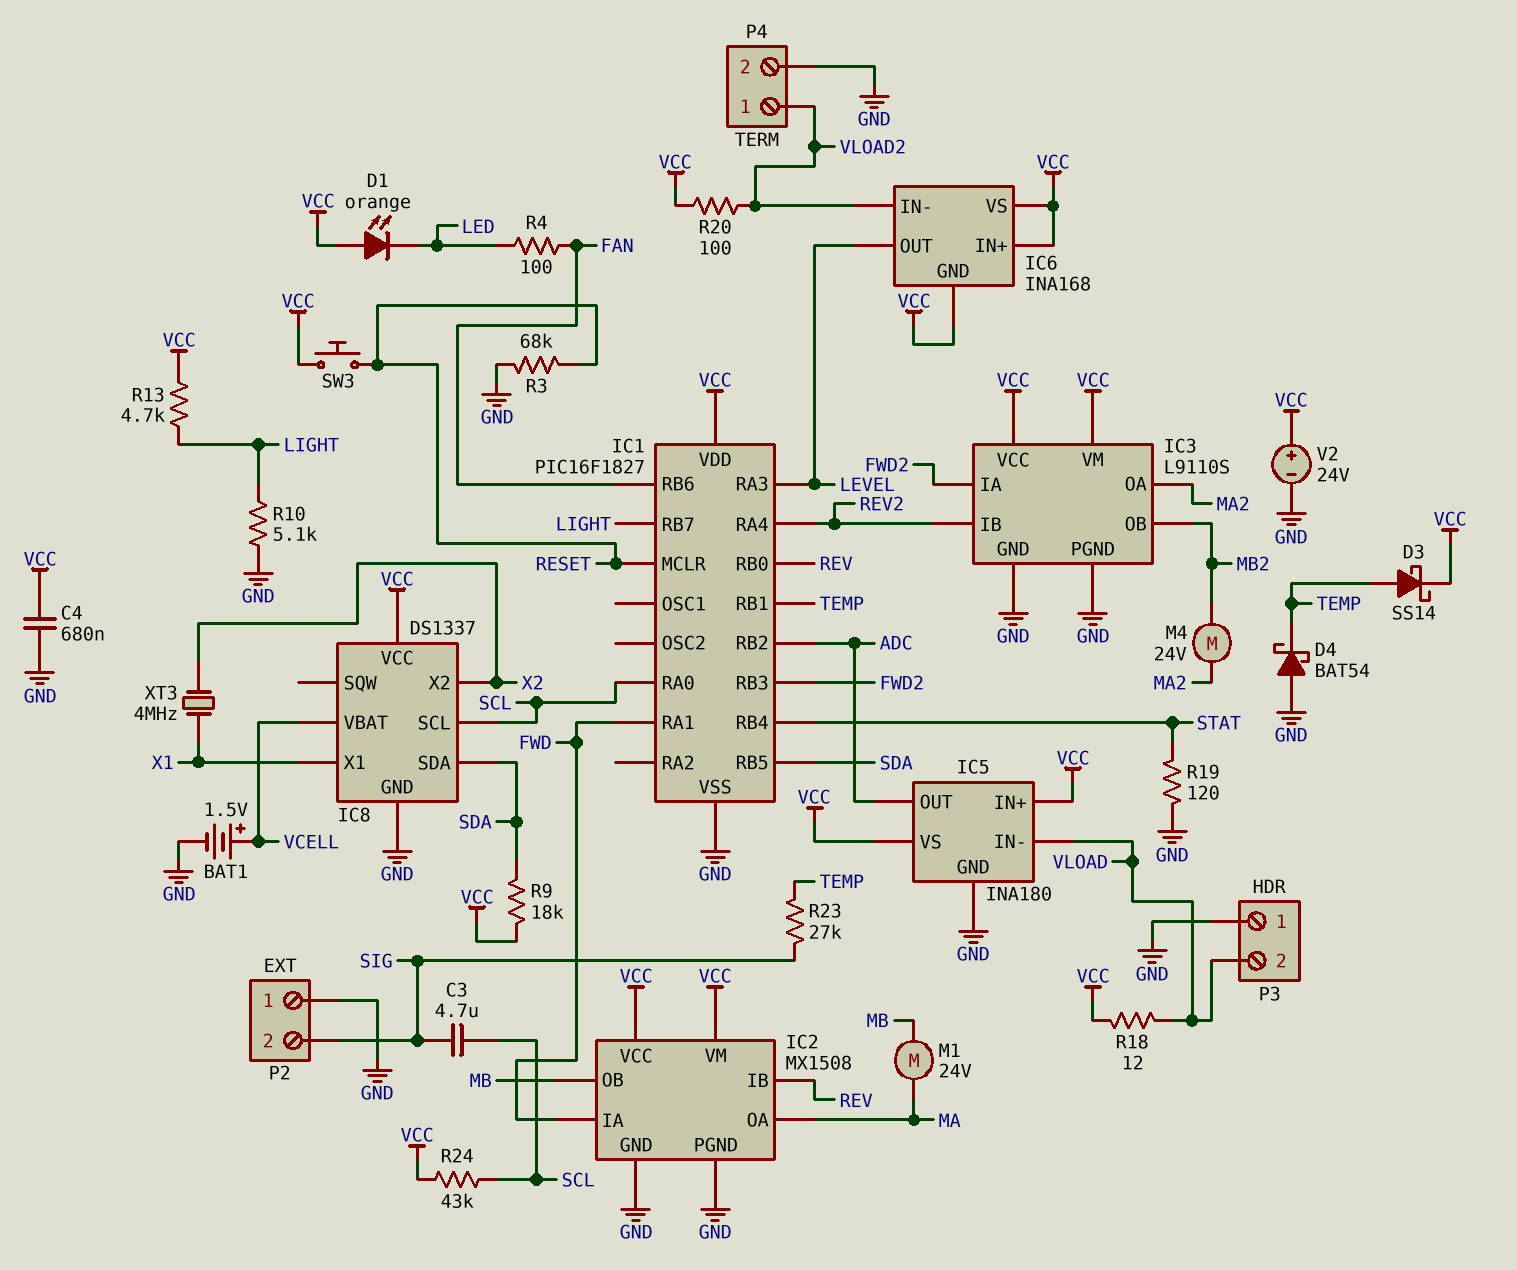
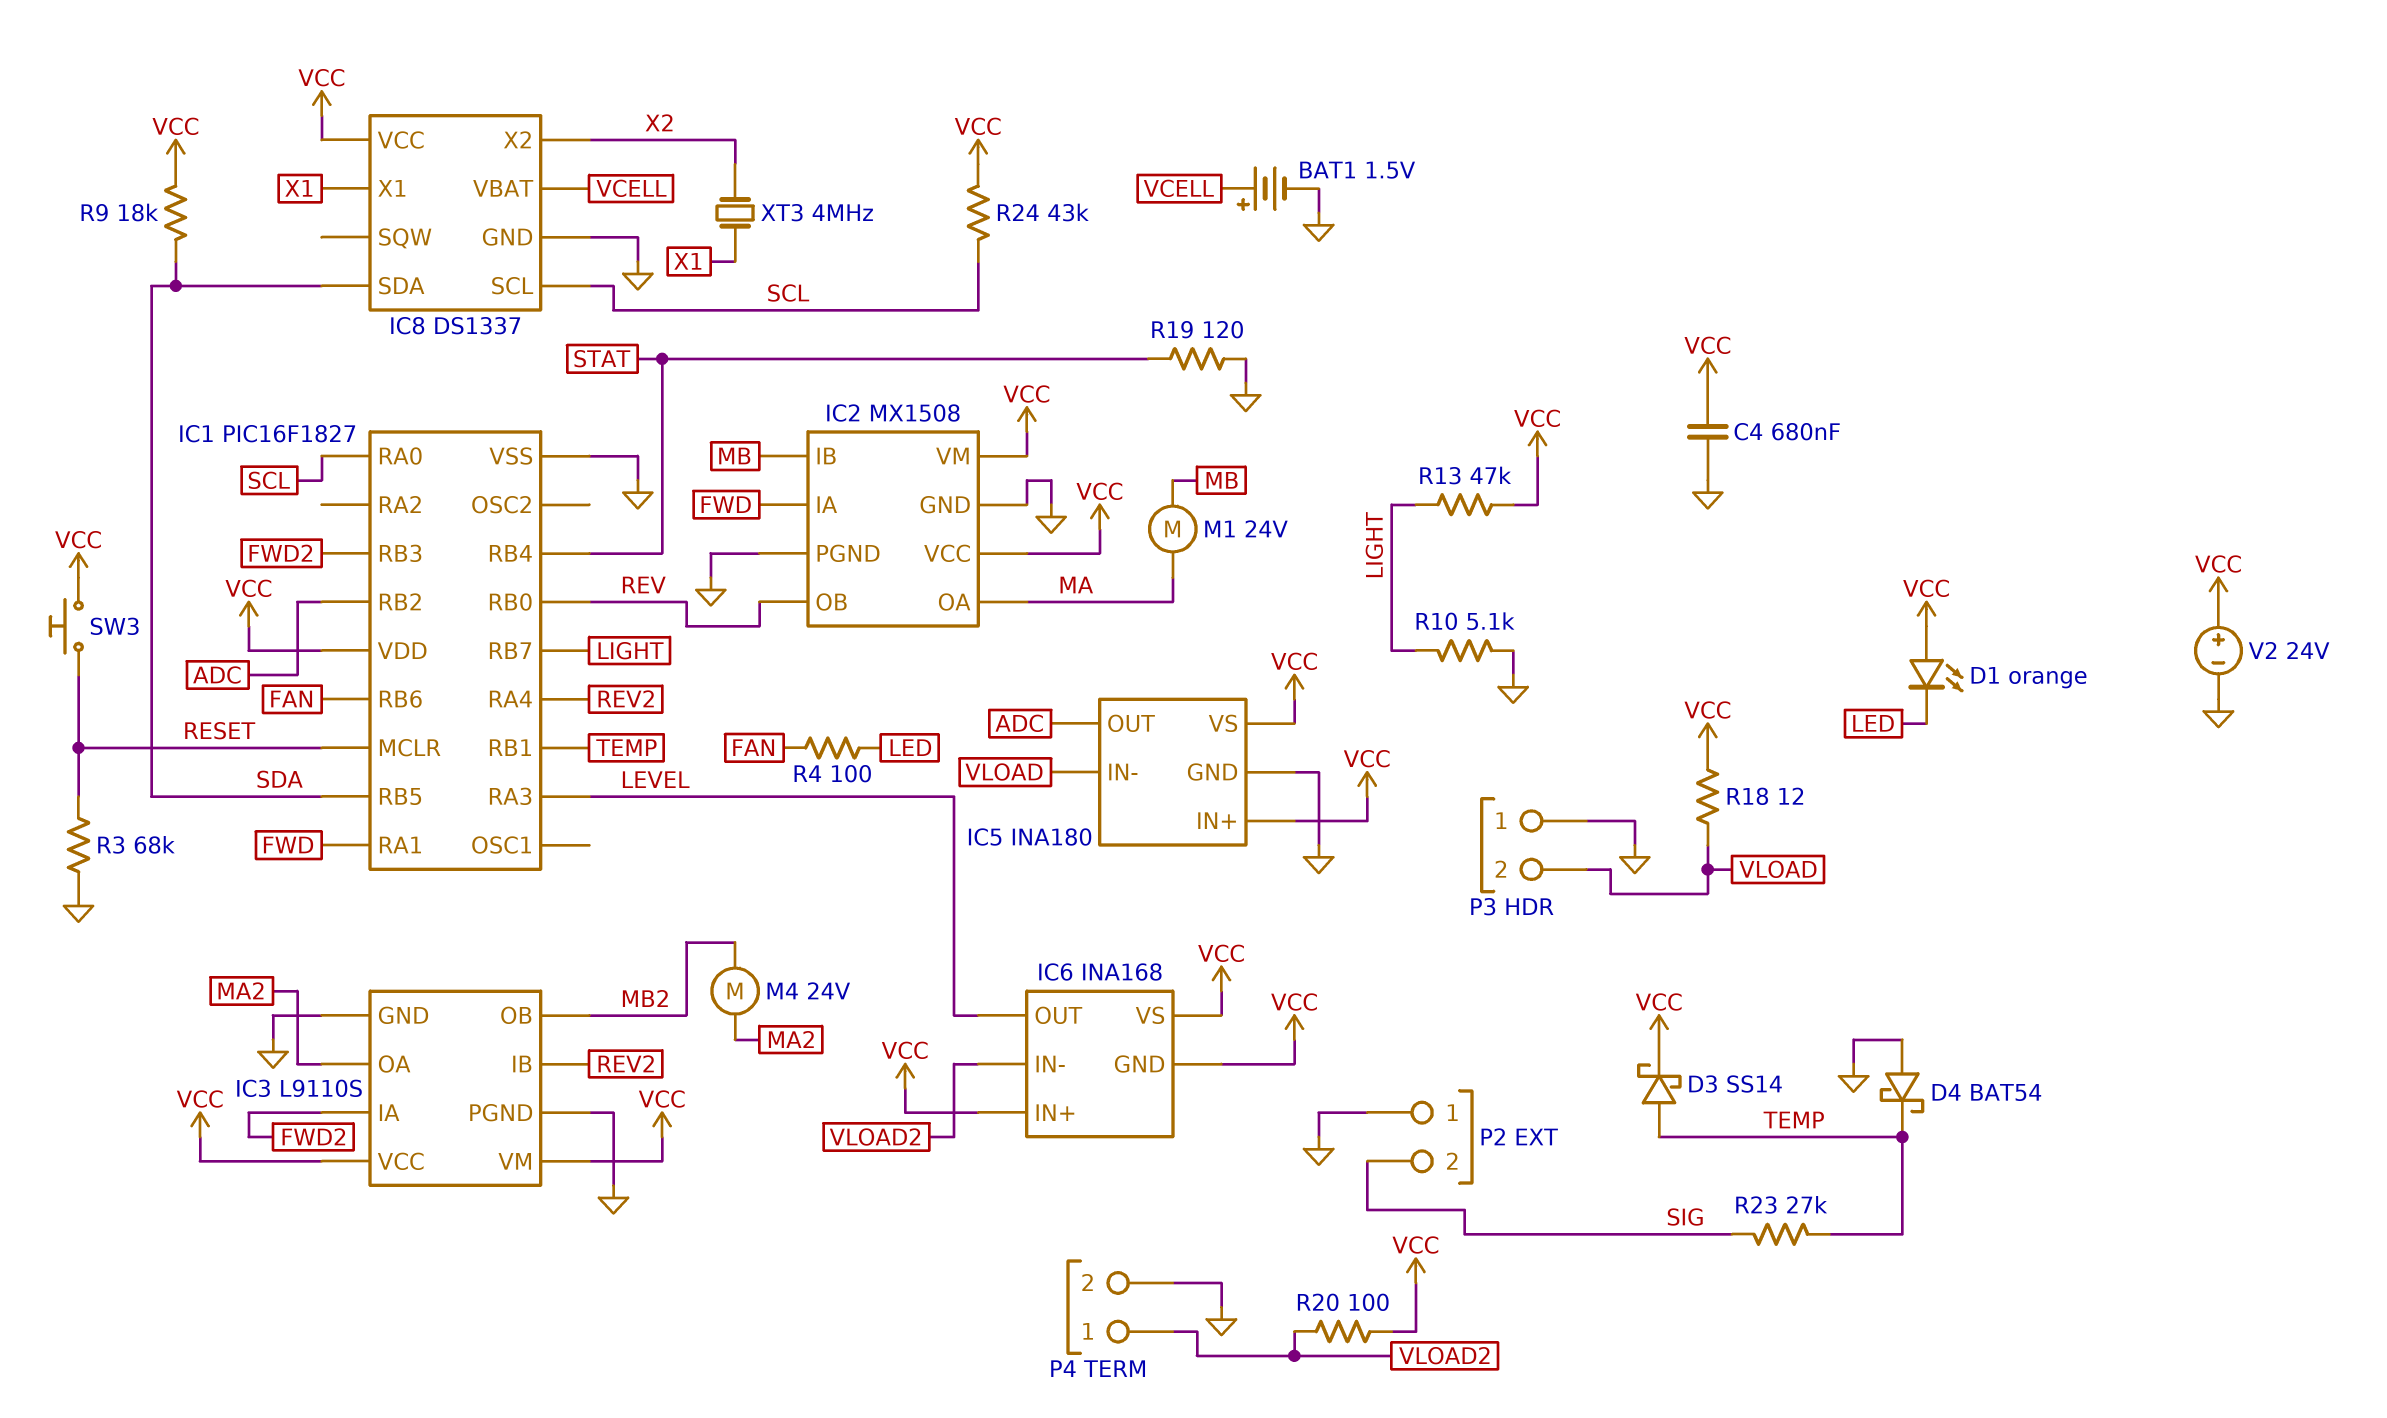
C3: 4.7uF (SCL, SIG) -> none
IC2 pin IB: REV -> MB
IC2 pin OB: MB -> REV
R13: 4.7k (LIGHT, VCC) -> 47k (LIGHT, VCC)

